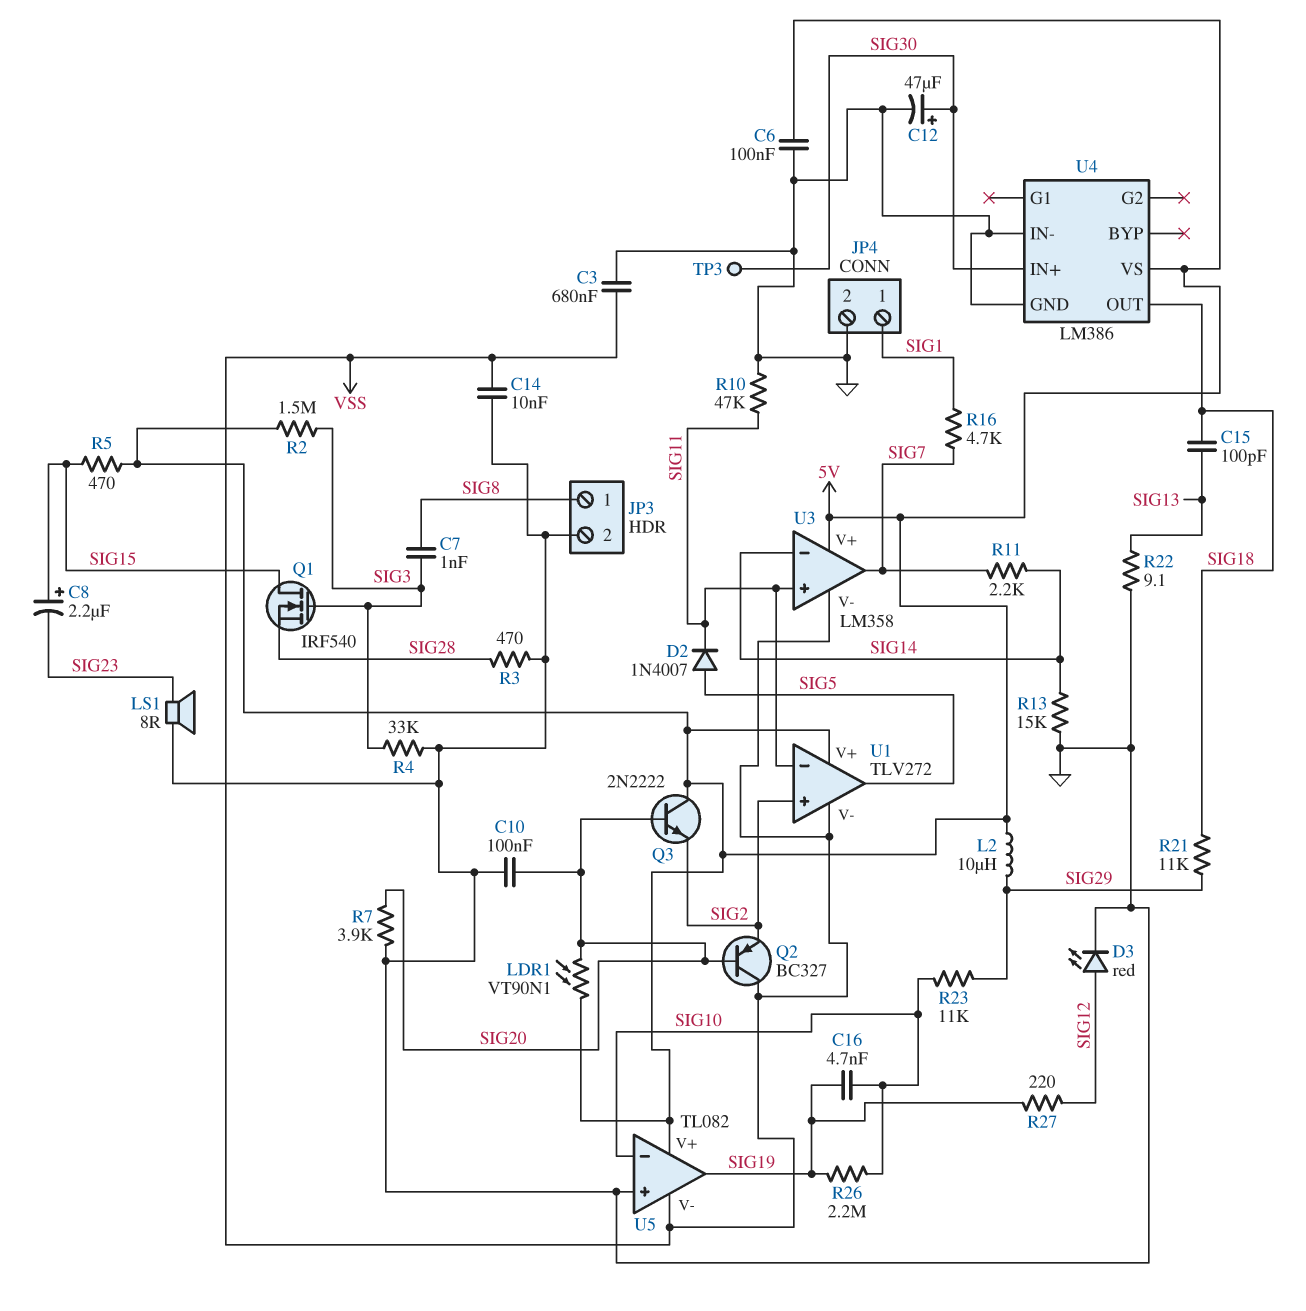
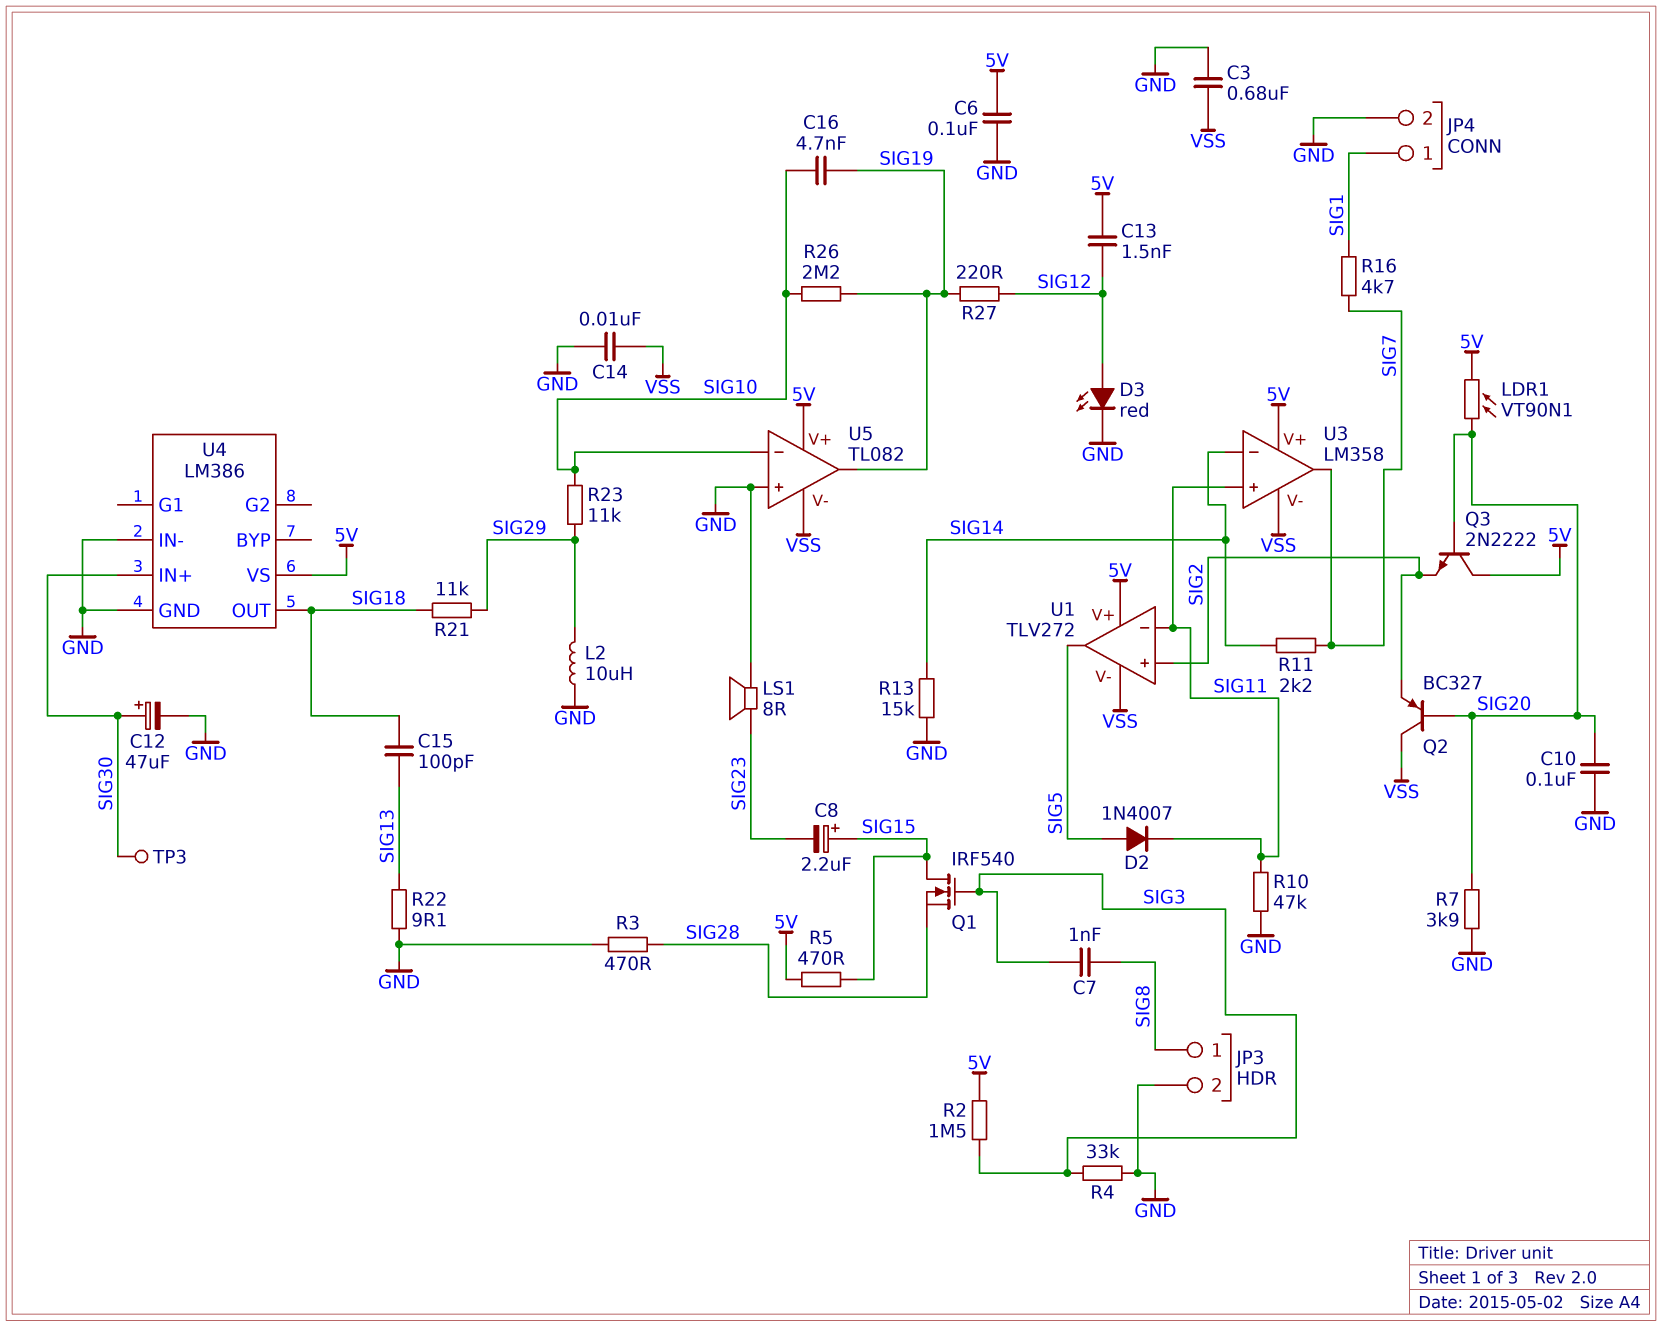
C13: none -> 1.5nF (5V, SIG12)
L2: 10uH (5V, SIG29) -> 10uH (GND, SIG29)

